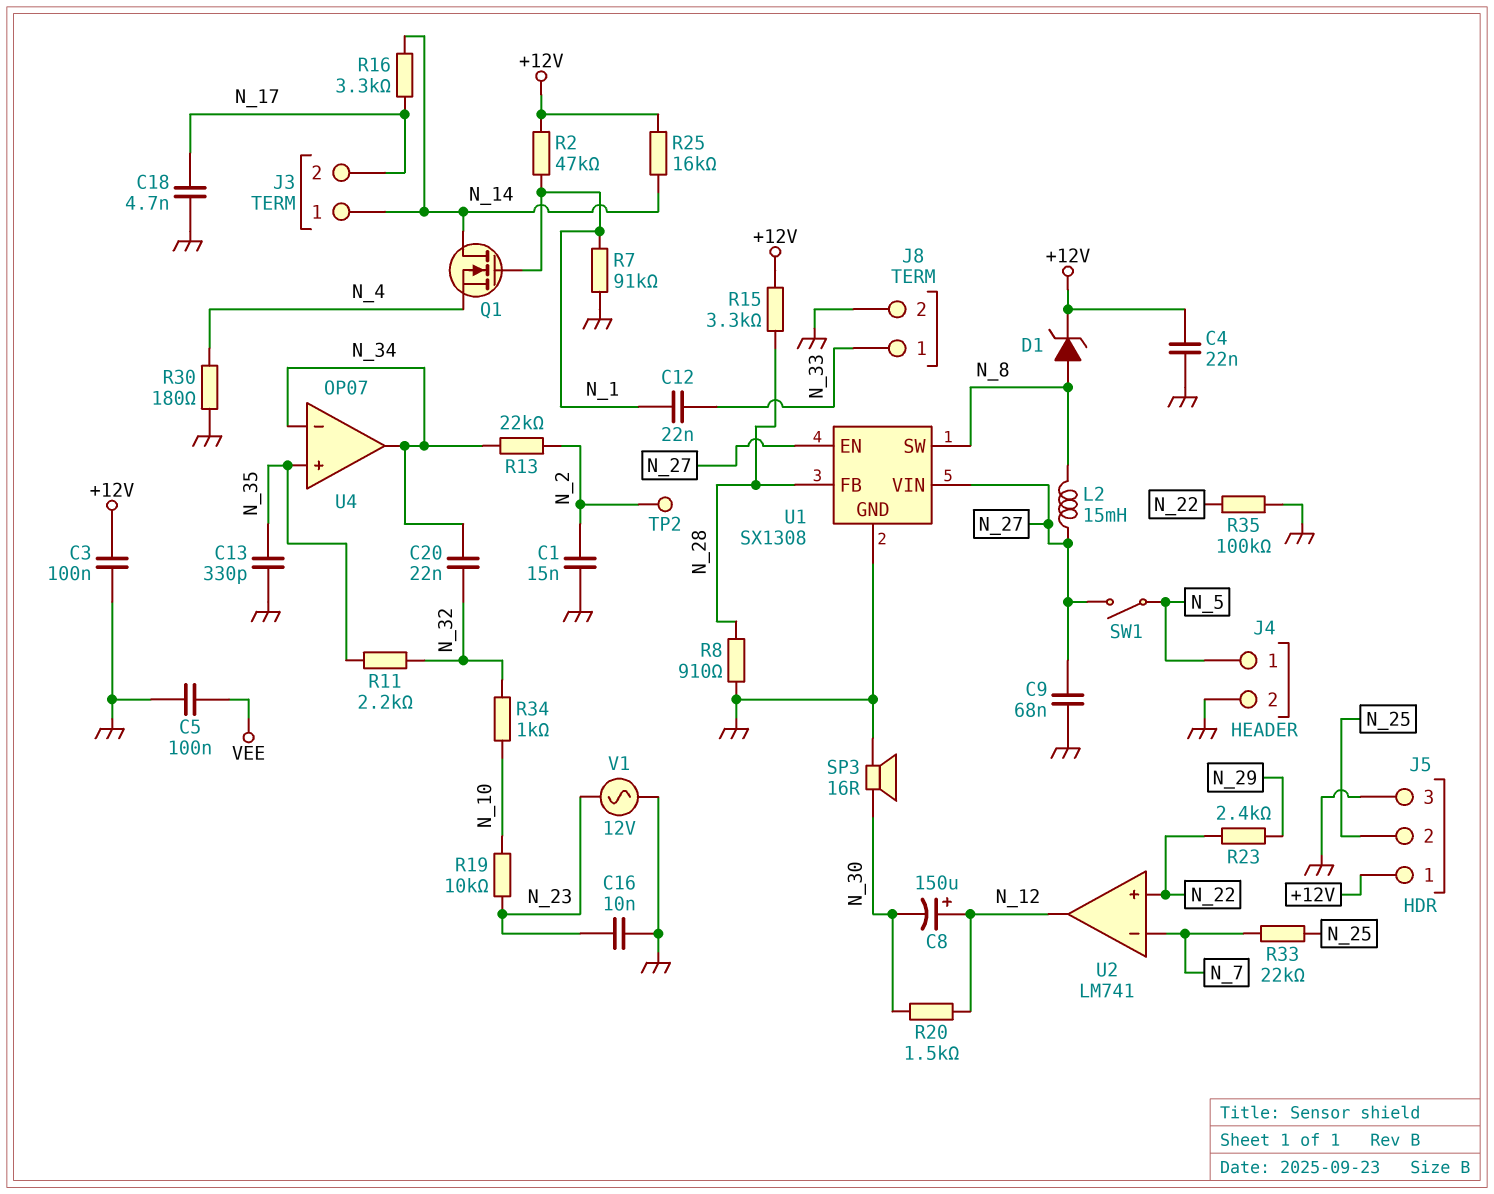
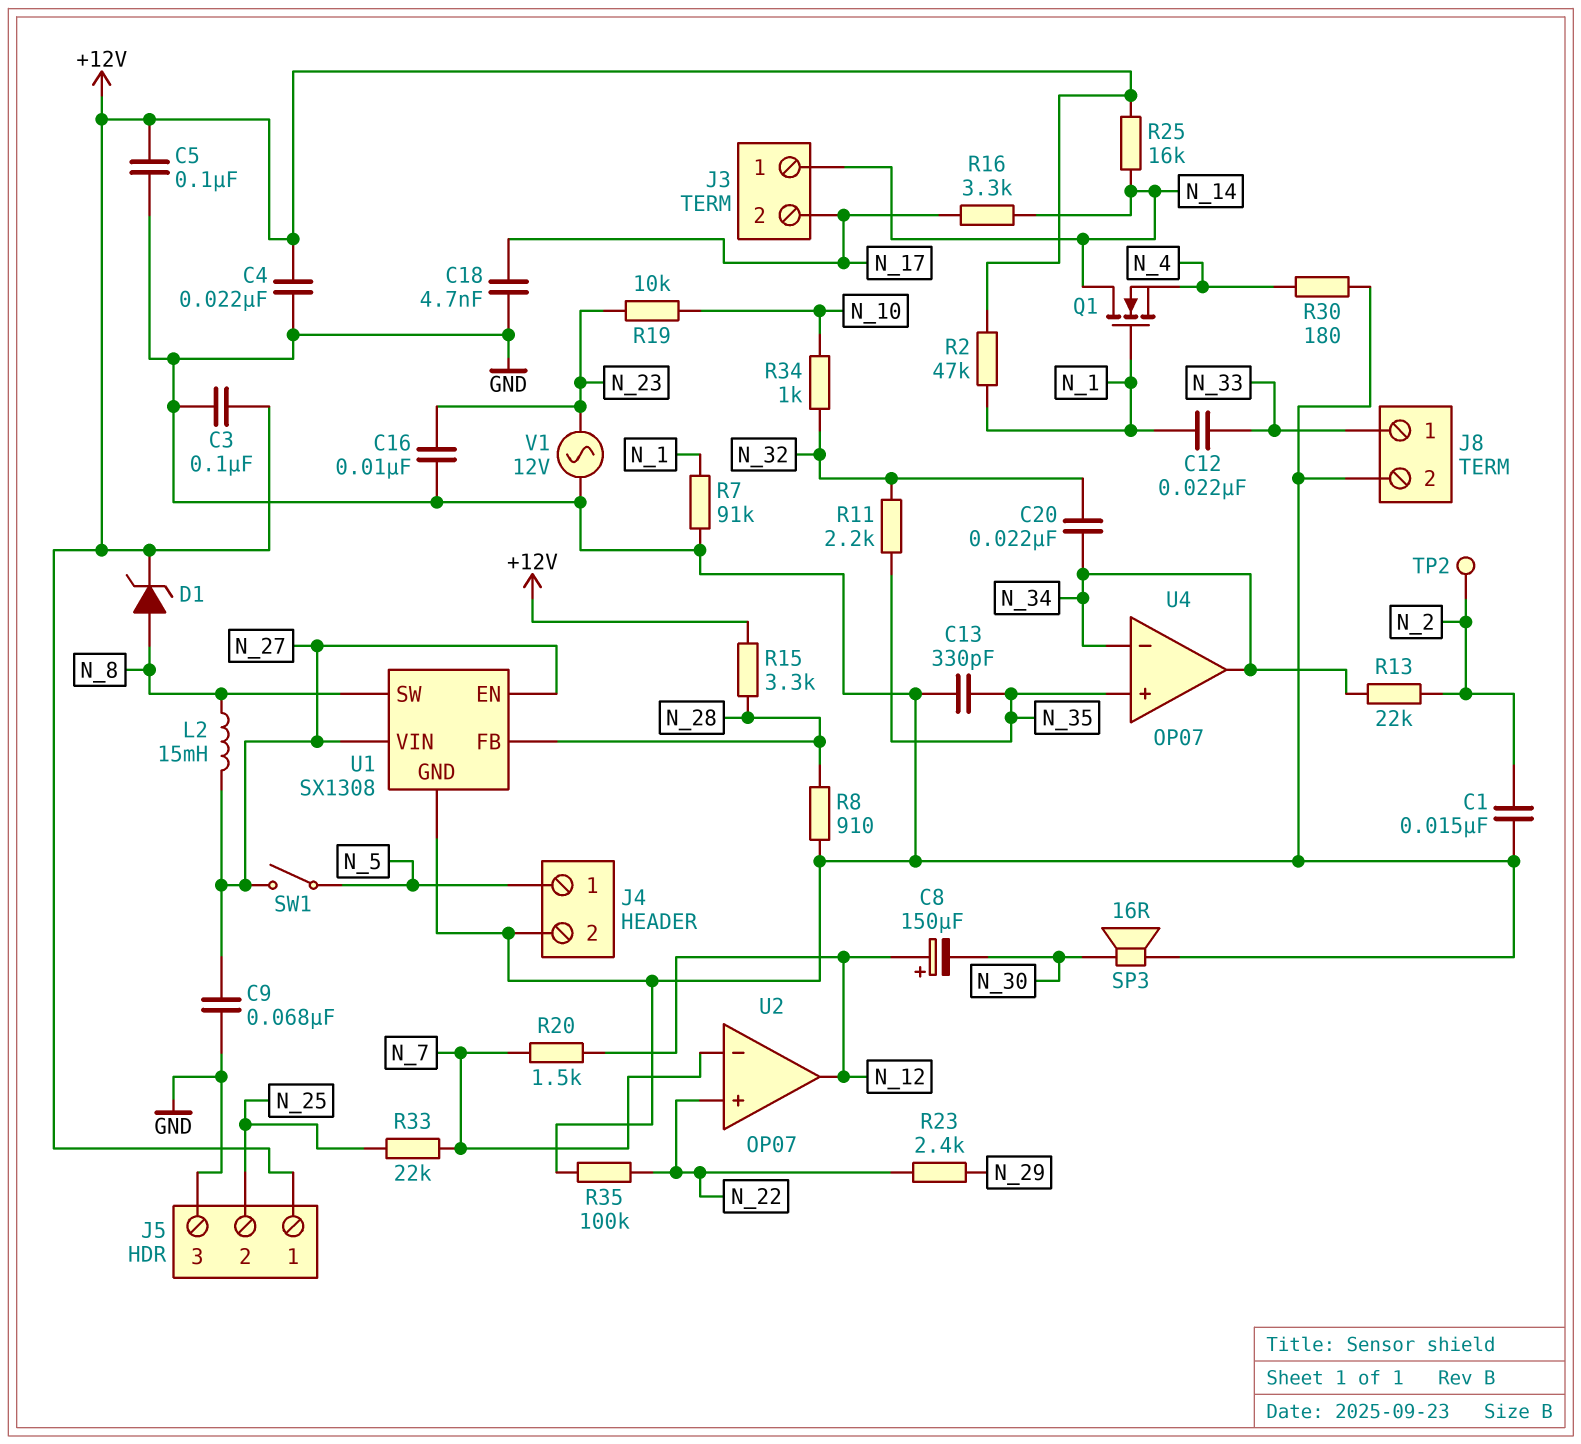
C5: 100nF (GND, VEE) -> 100nF (+12V, GND)
R20: 1.5k (N_12, N_30) -> 1.5k (N_7, N_12)
U2: LM741 -> OP07

